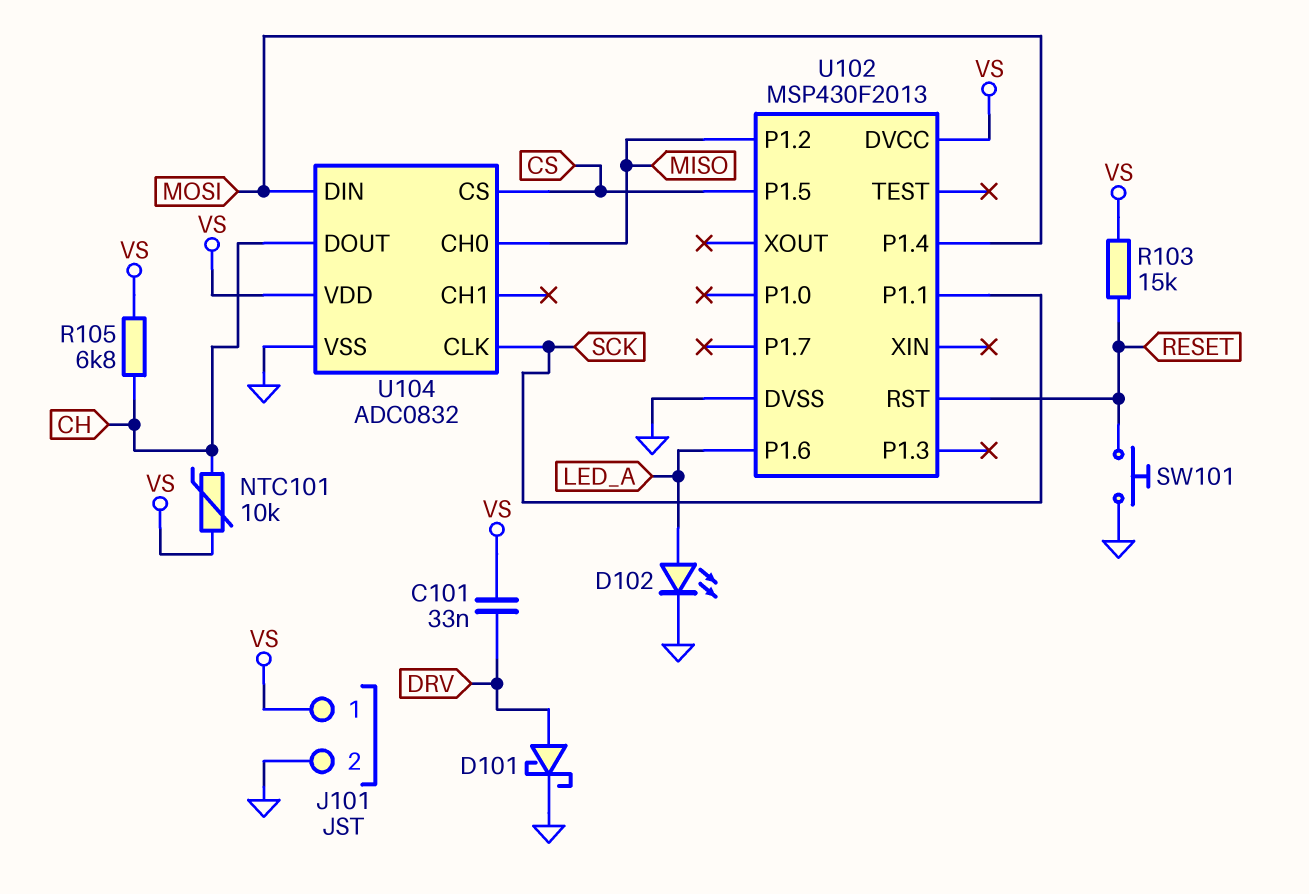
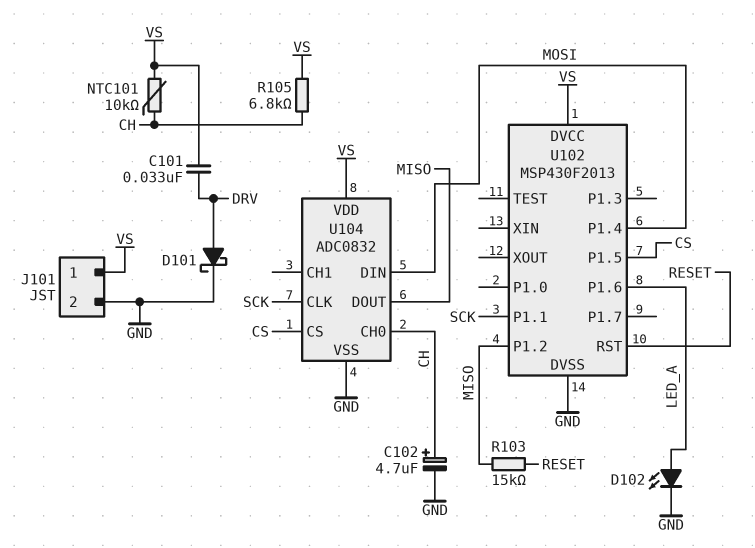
C102: none -> 4.7uF (plus CH, minus GND)
R103: 15k (RESET, VS) -> 15k (MISO, RESET)
SW101: button (GND, RESET) -> none
U104 pin CH0: MISO -> CH
U104 pin DOUT: CH -> MISO

